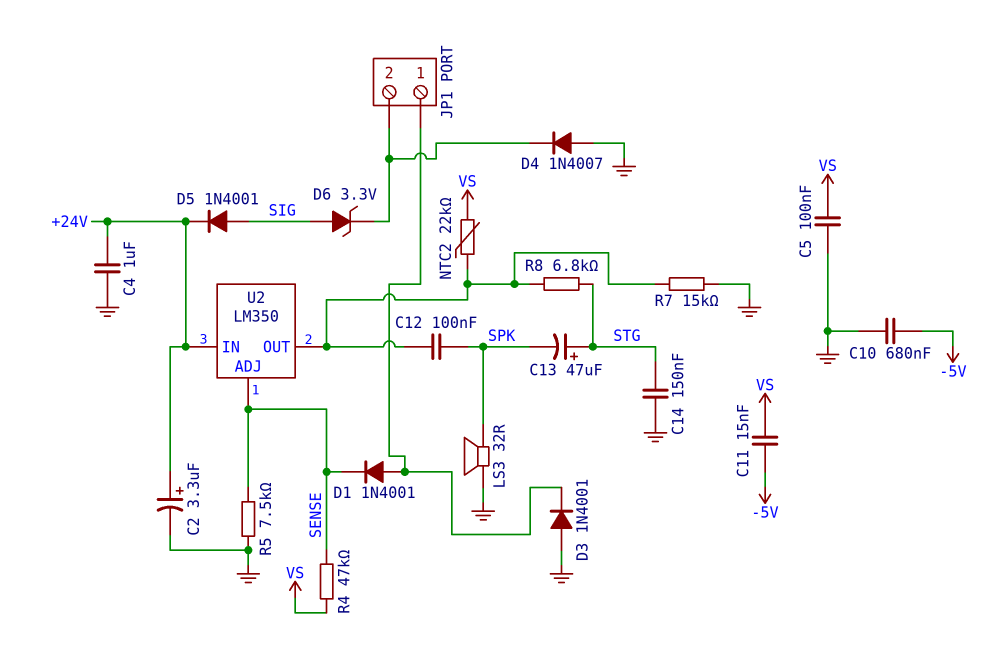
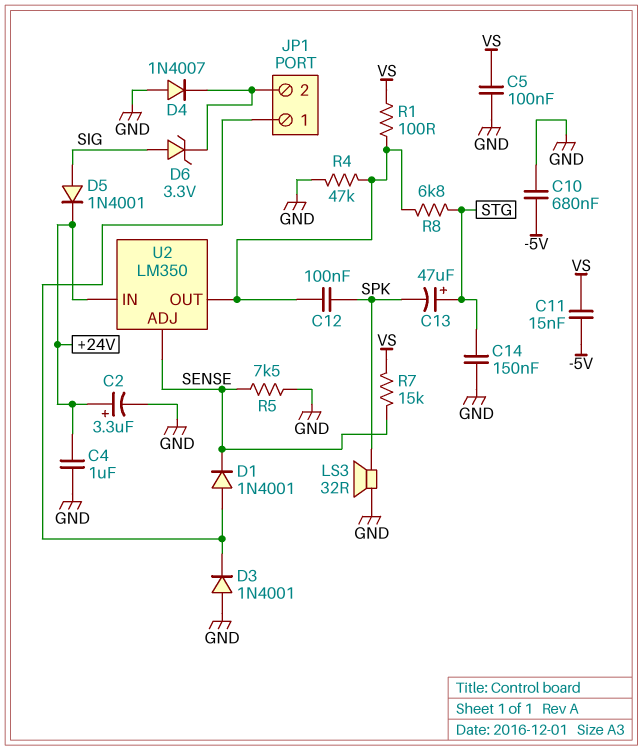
NTC2: 22k (U2/OUT, VS) -> none
R1: none -> 100 (U2/OUT, VS)
R4: 47k (SENSE, VS) -> 47k (GND, U2/OUT)
R7: 15k (GND, U2/OUT) -> 15k (SENSE, VS)

